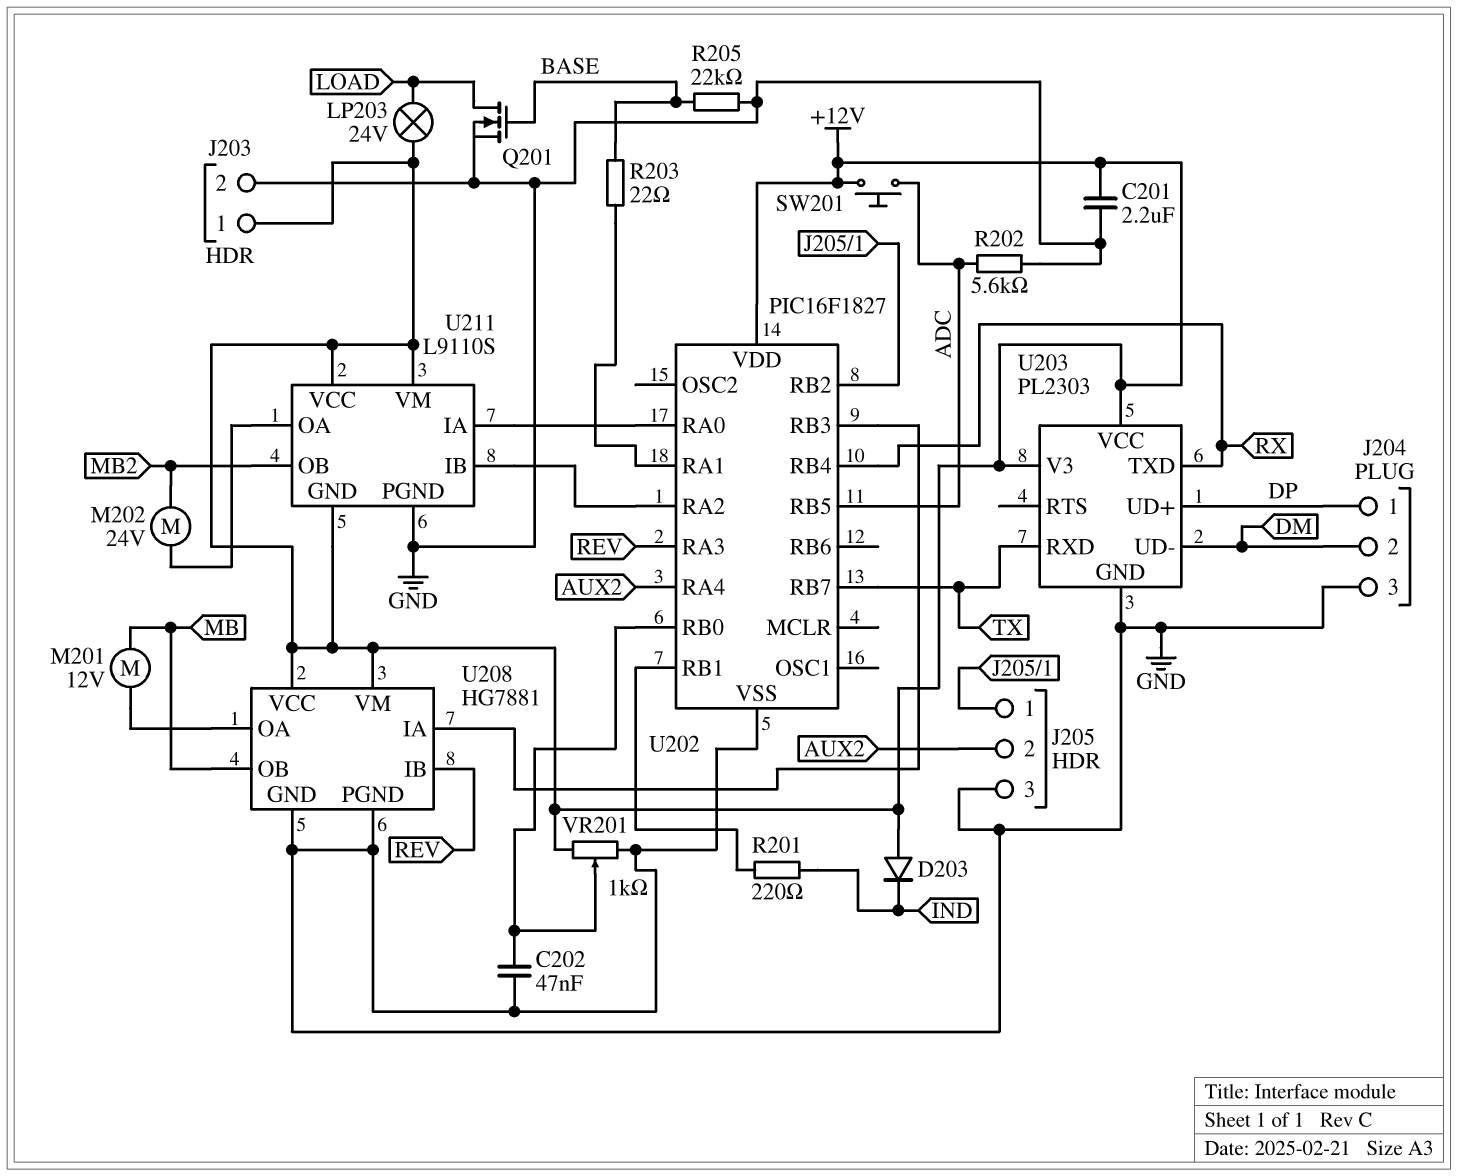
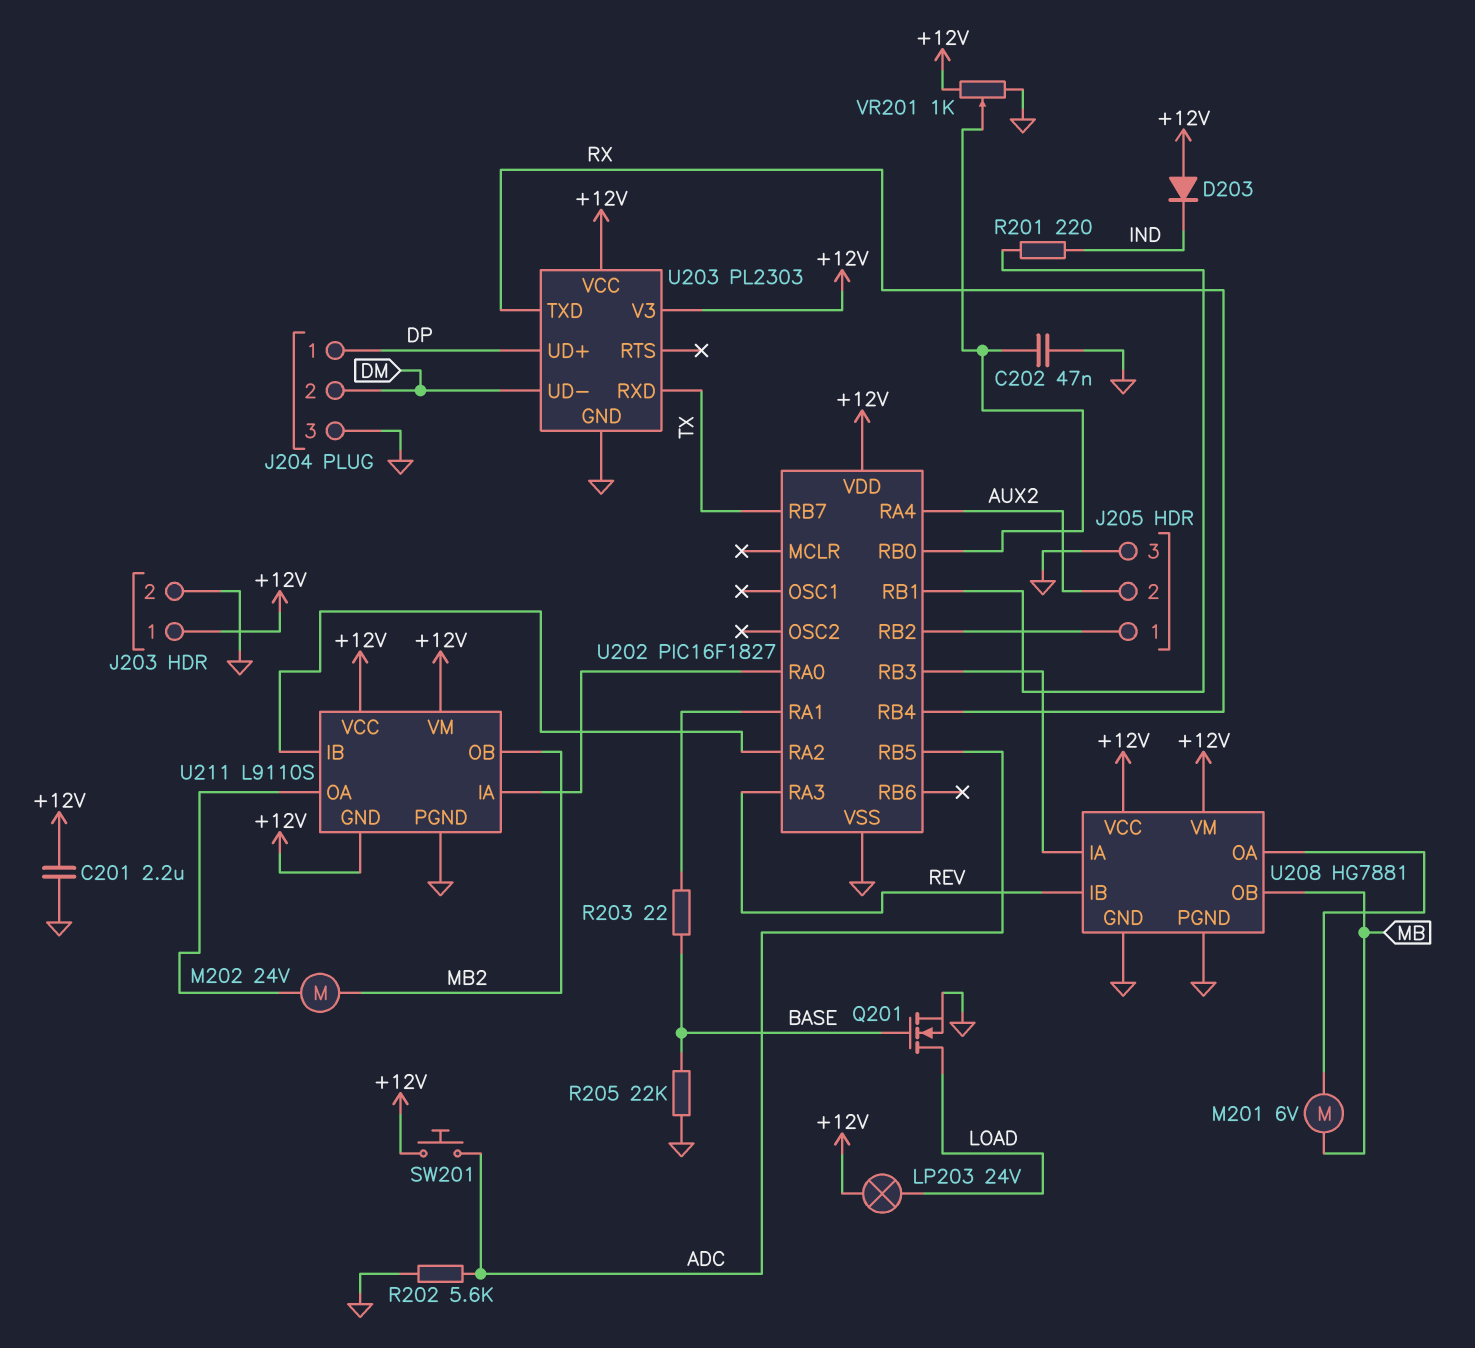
M201: motor 12V (MB, U208/OA) -> motor 6V (MB, U208/OA)

